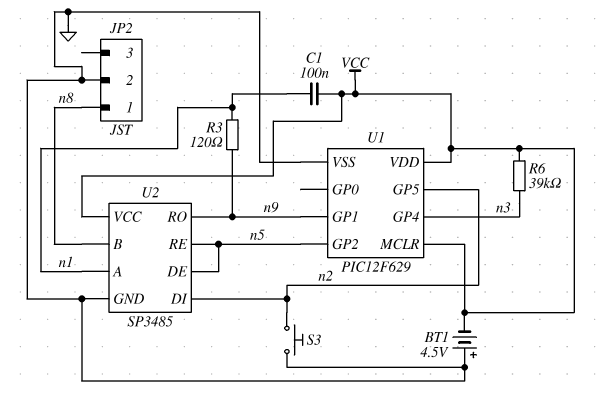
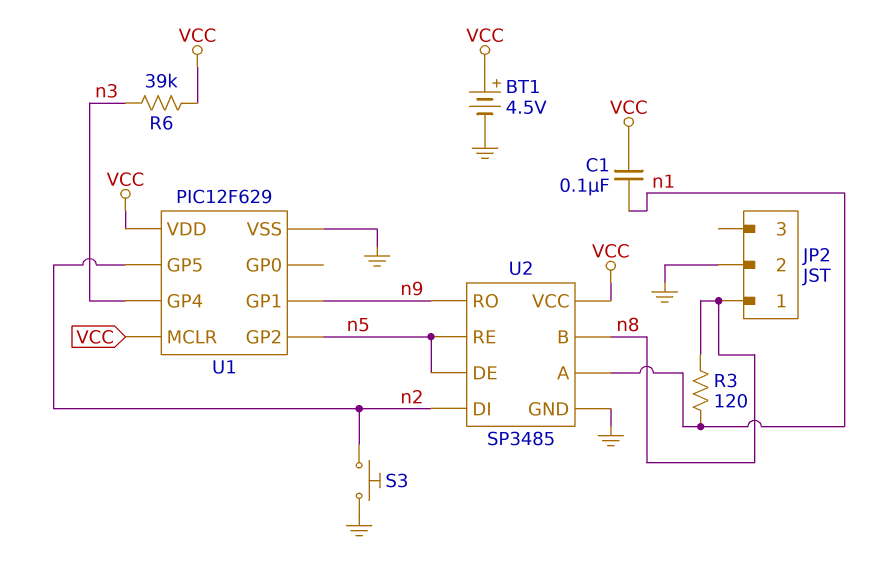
BT1: 4.5V (plus GND, minus VCC) -> 4.5V (plus VCC, minus GND)
R3: 120 (n1, n9) -> 120 (n1, n8)

